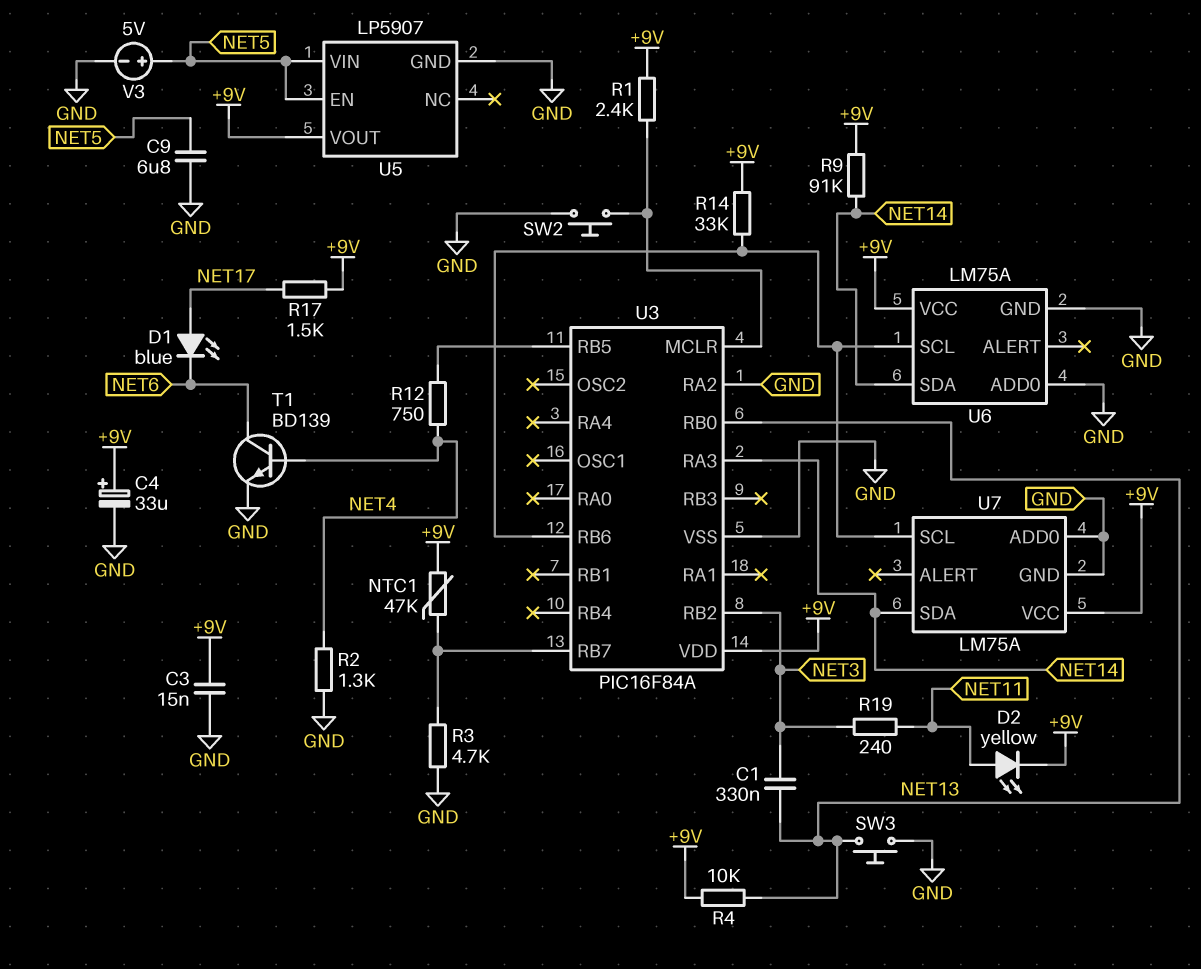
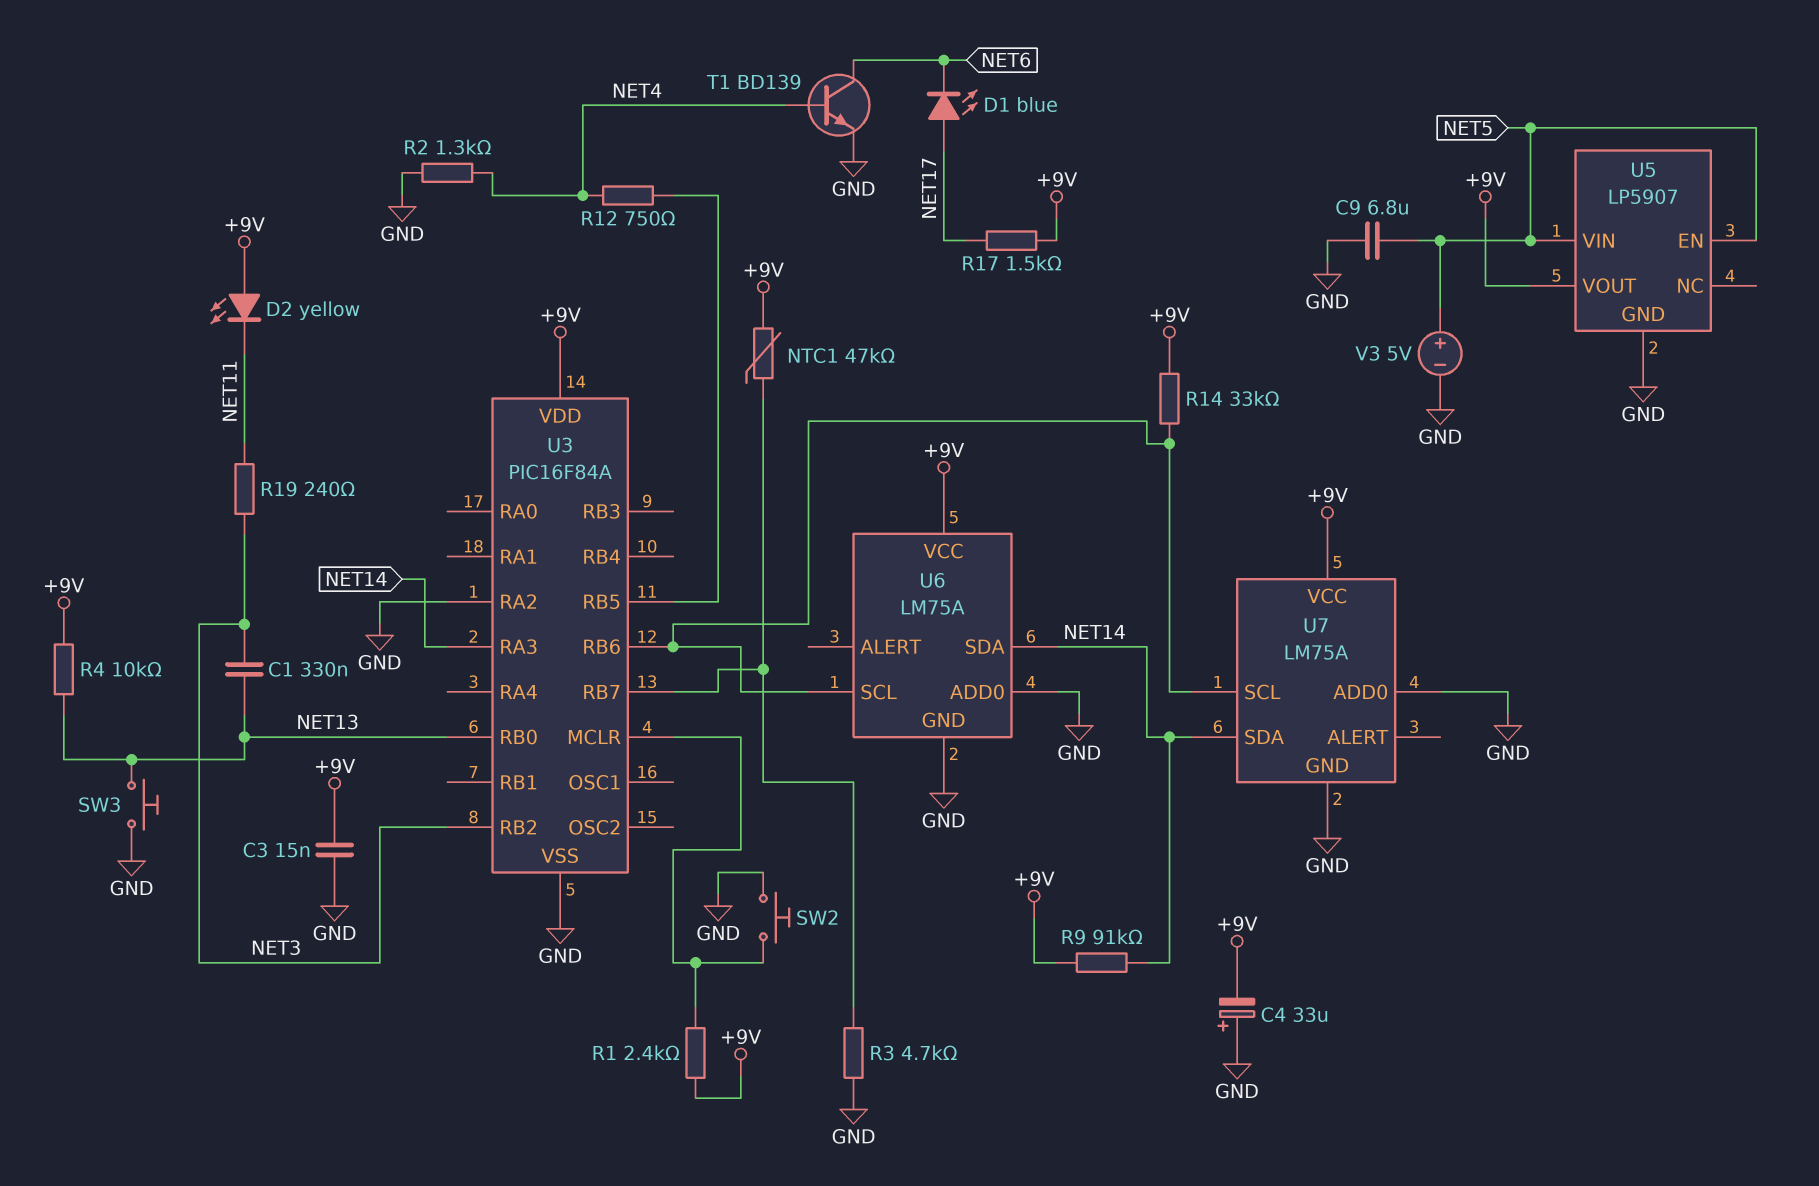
C4: 33uF (plus +9V, minus GND) -> 33uF (plus GND, minus +9V)
D2: LED yellow (A NET11, K +9V) -> LED yellow (A +9V, K NET11)

